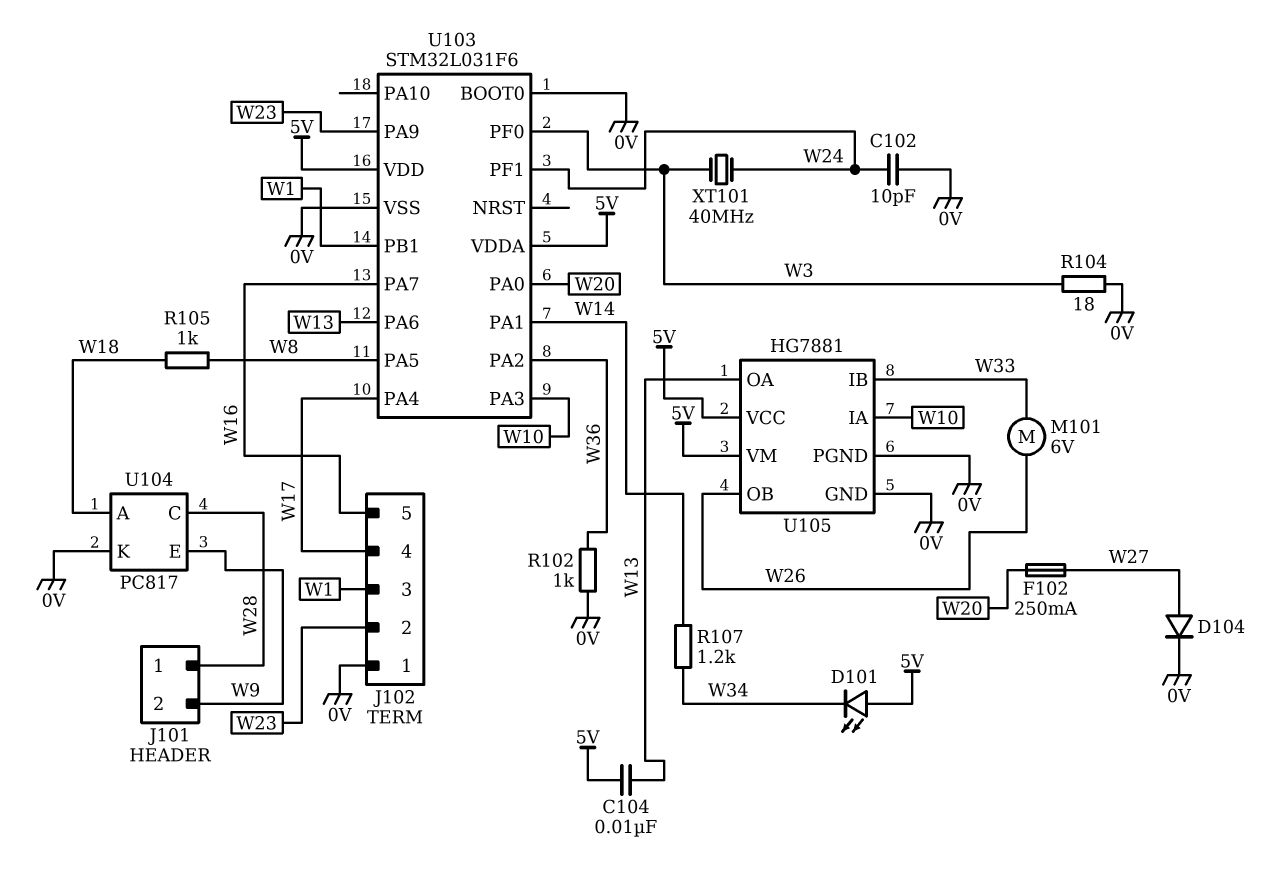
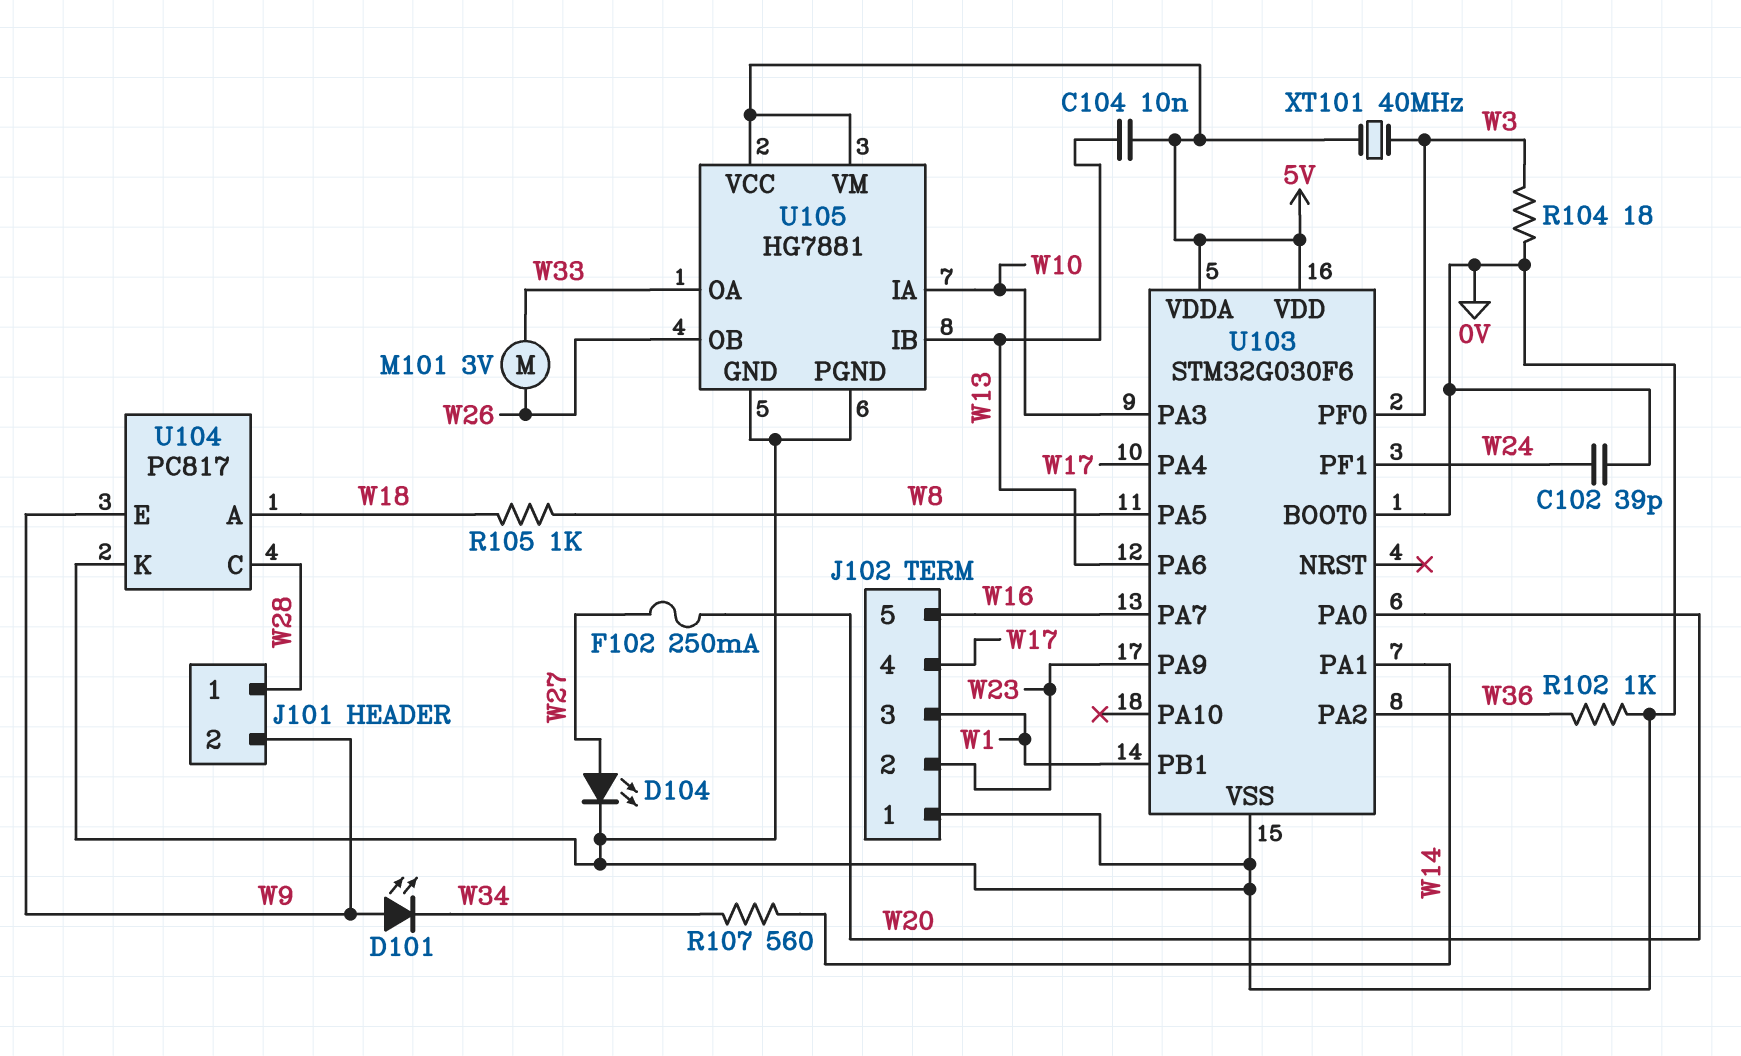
C102: 10pF (0V, W24) -> 39pF (0V, W24)
D101: LED (A 5V, K W34) -> LED (A W9, K W34)
D104: diode (A W27, K 0V) -> LED (A W27, K 0V)
M101: motor 6V (W26, W33) -> motor 3V (W26, W33)
R107: 1.2k (W14, W34) -> 560 (W14, W34)
U103: STM32L031F6 -> STM32G030F6
U105 pin IB: W33 -> W13
U105 pin OA: W13 -> W33
XT101: 40MHz (W3, W24) -> 40MHz (5V, W3)

